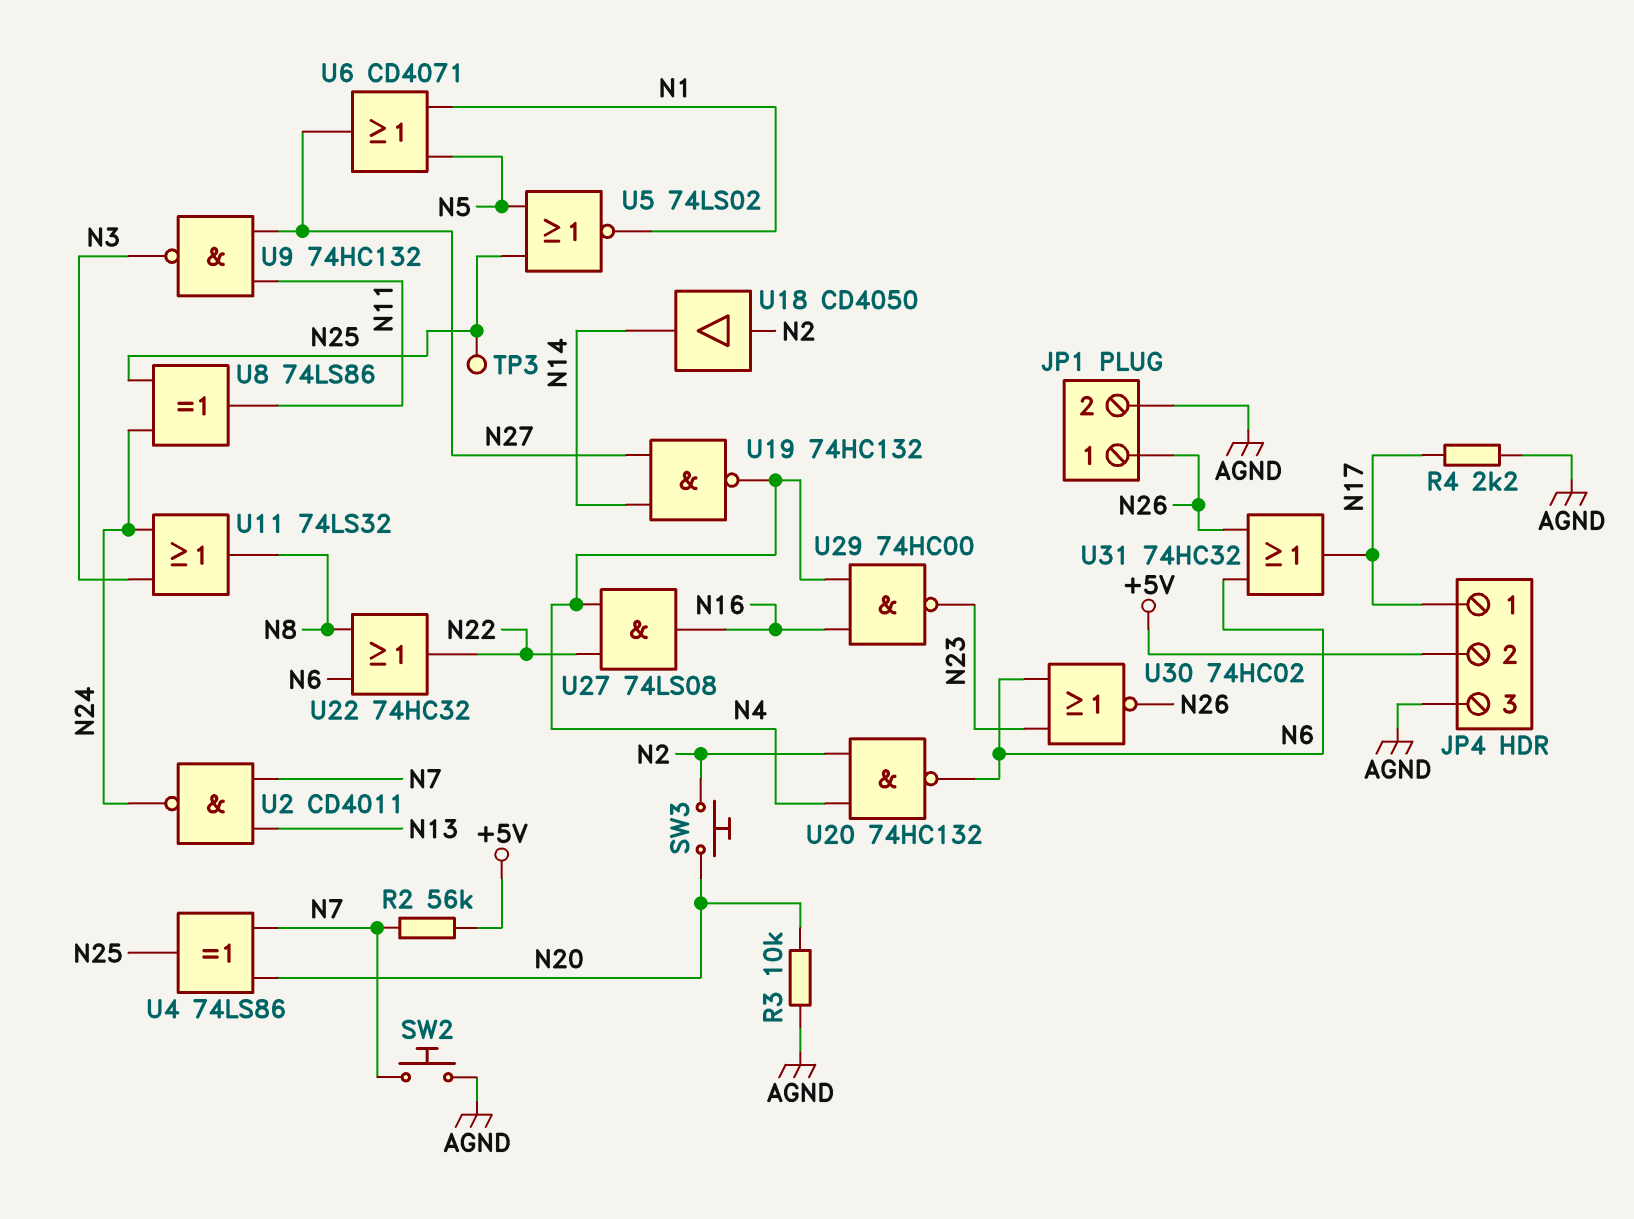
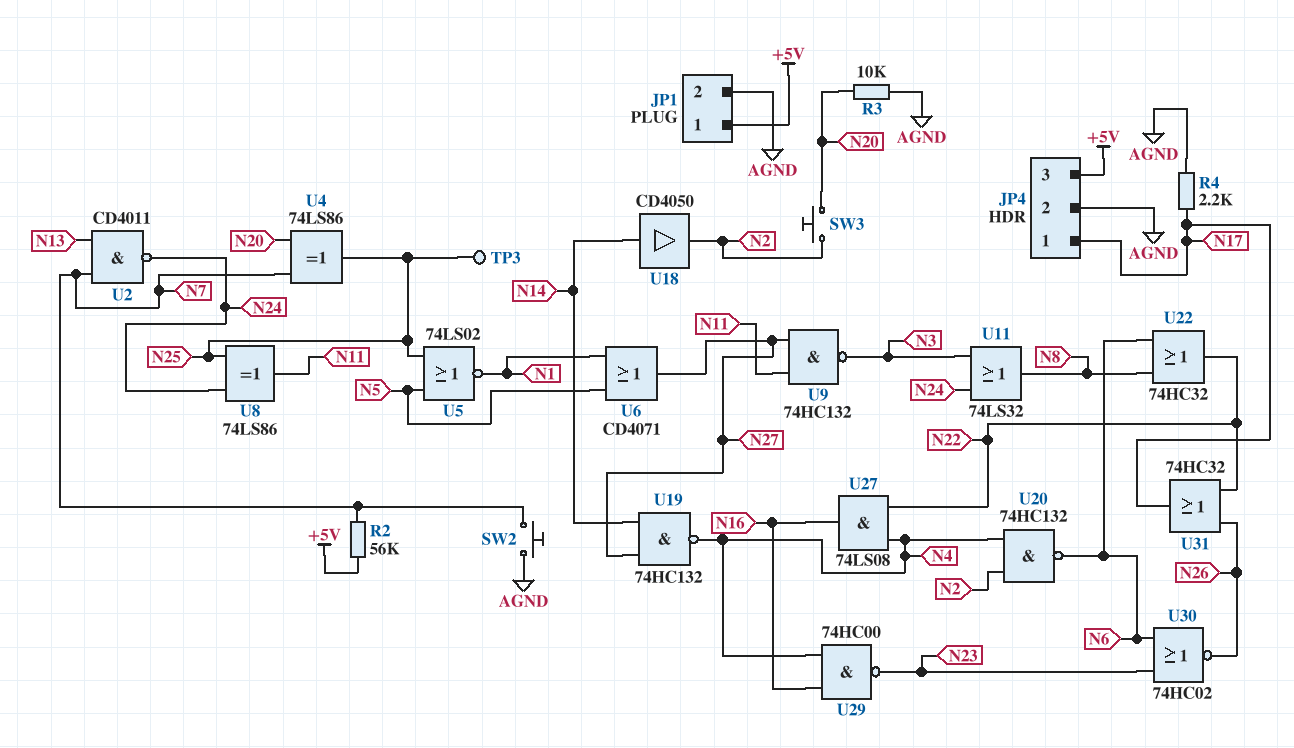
JP1 pin 1: N26 -> +5V
JP4 pin 2: +5V -> AGND
JP4 pin 3: AGND -> +5V
U18: buffer CD4050 (in N2, out N14) -> buffer CD4050 (in N14, out N2)
U31: OR 74HC32 (in N6, in N26, out N17) -> OR 74HC32 (in N22, in N26, out N17)

